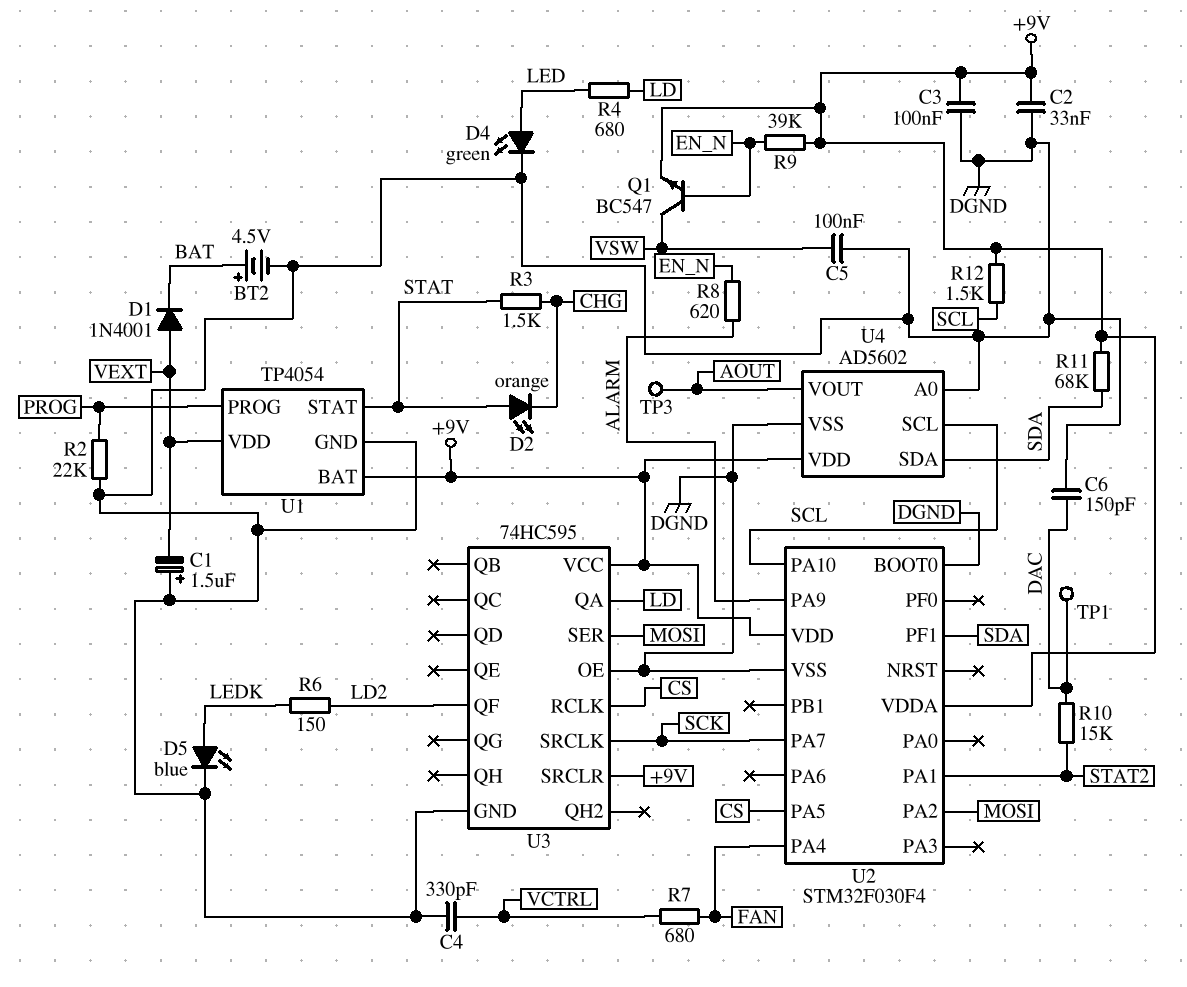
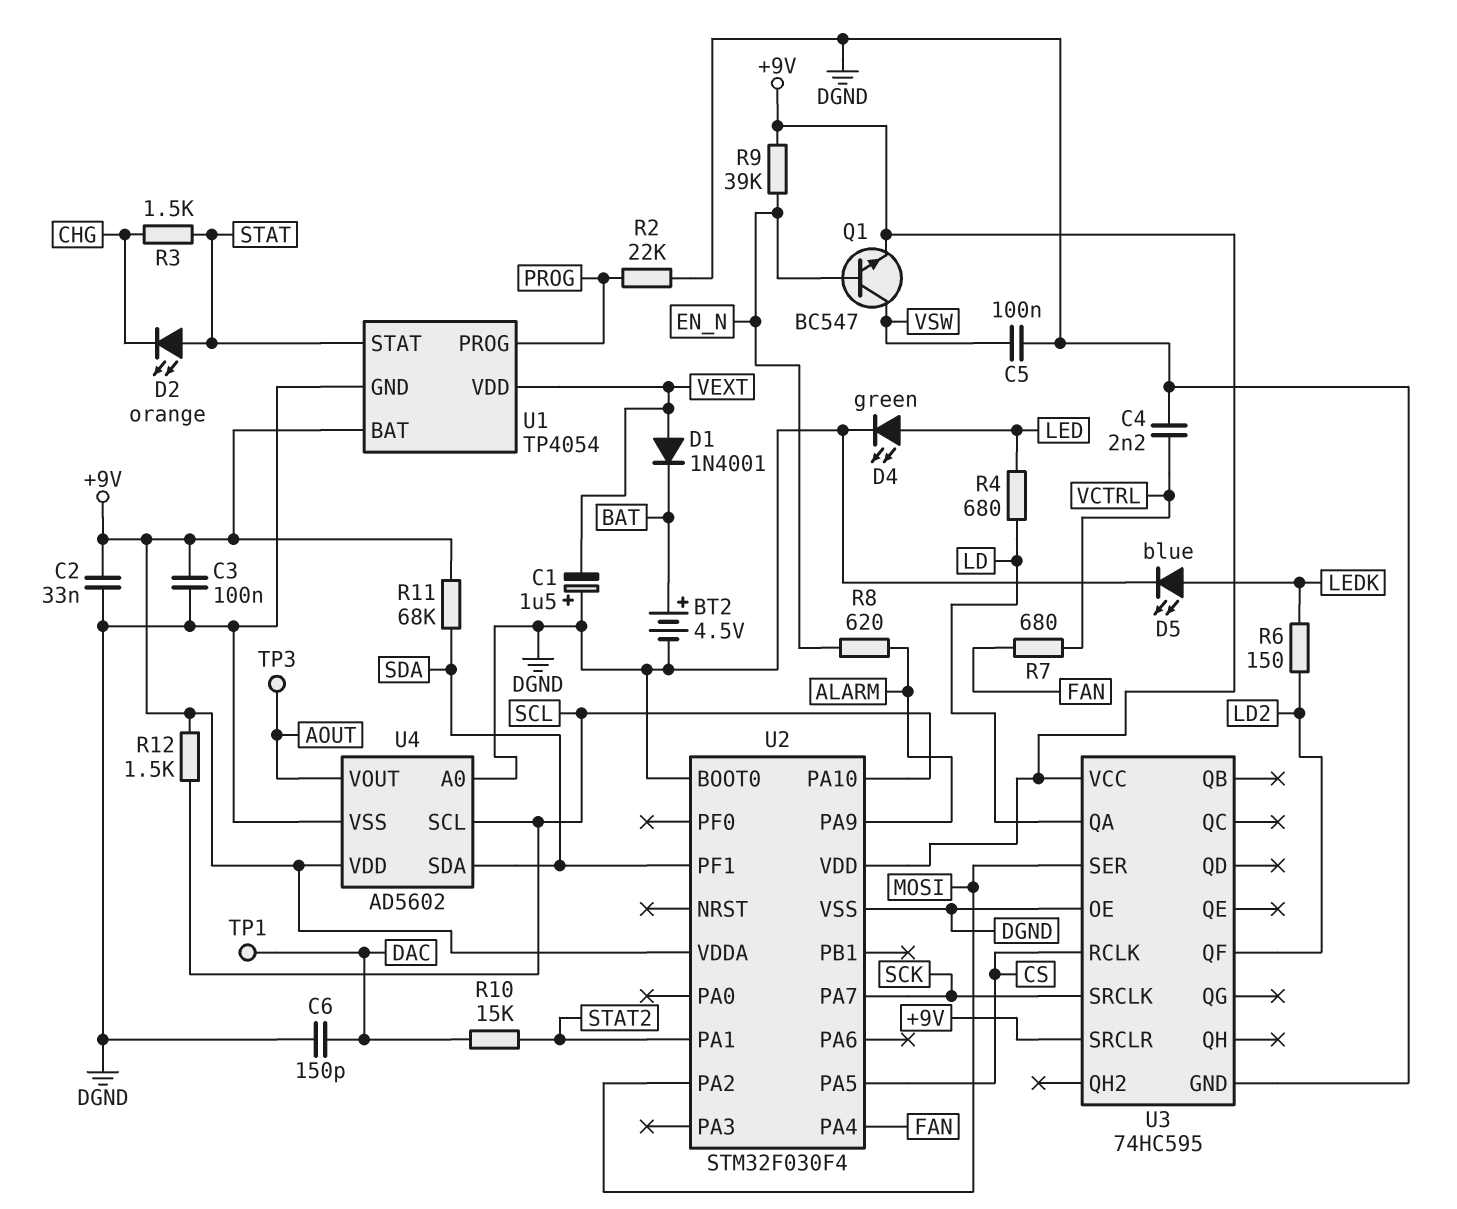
C4: 330pF (DGND, VCTRL) -> 2.2nF (DGND, VCTRL)

